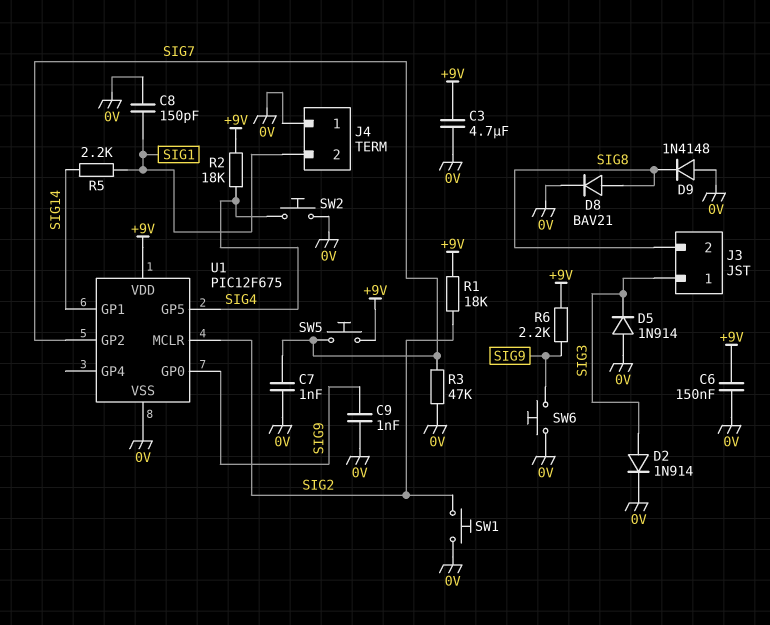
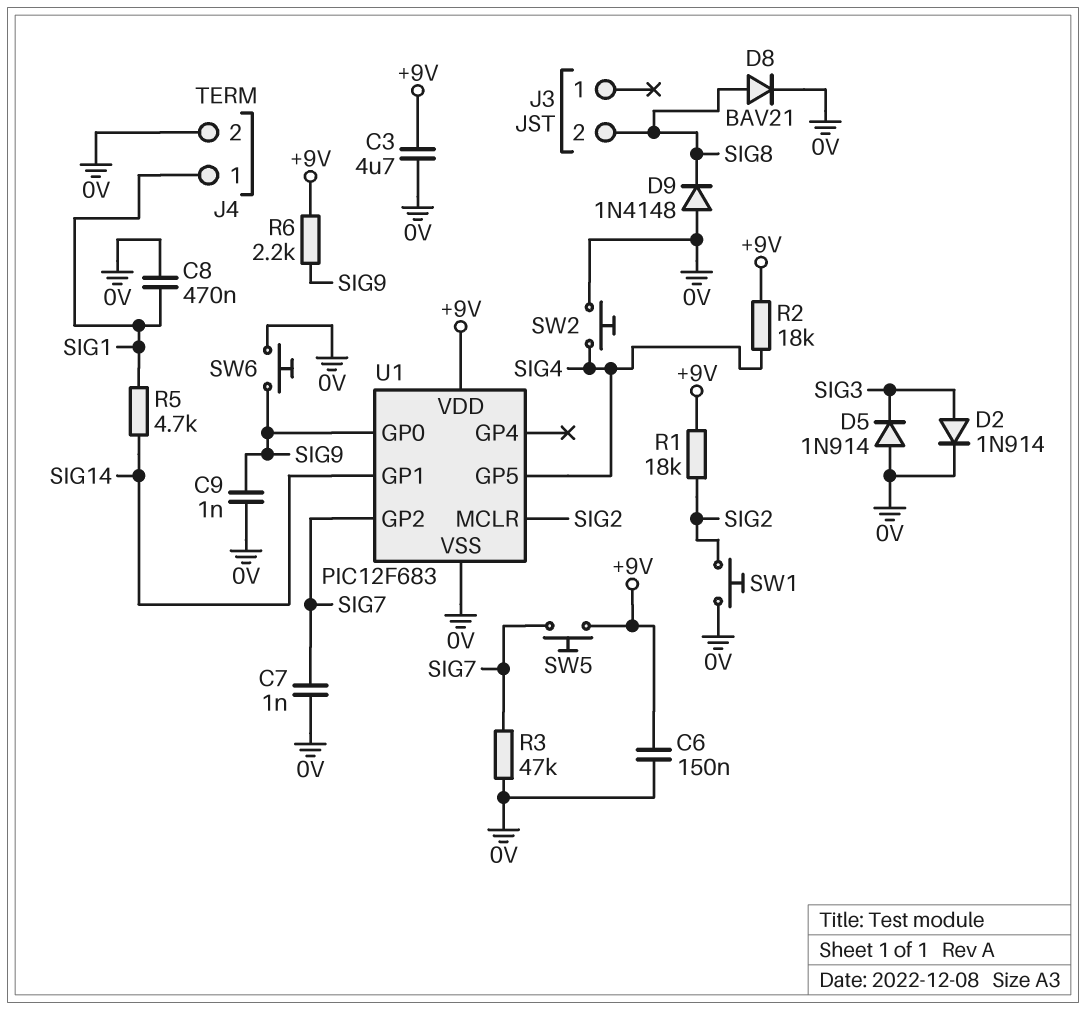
C8: 150pF (0V, SIG1) -> 470nF (0V, SIG1)
J3 pin 1: SIG3 -> none
J4 pin 1: 0V -> SIG1
J4 pin 2: SIG1 -> 0V
R5: 2.2k (SIG1, SIG14) -> 4.7k (SIG1, SIG14)
U1: PIC12F675 -> PIC12F683

